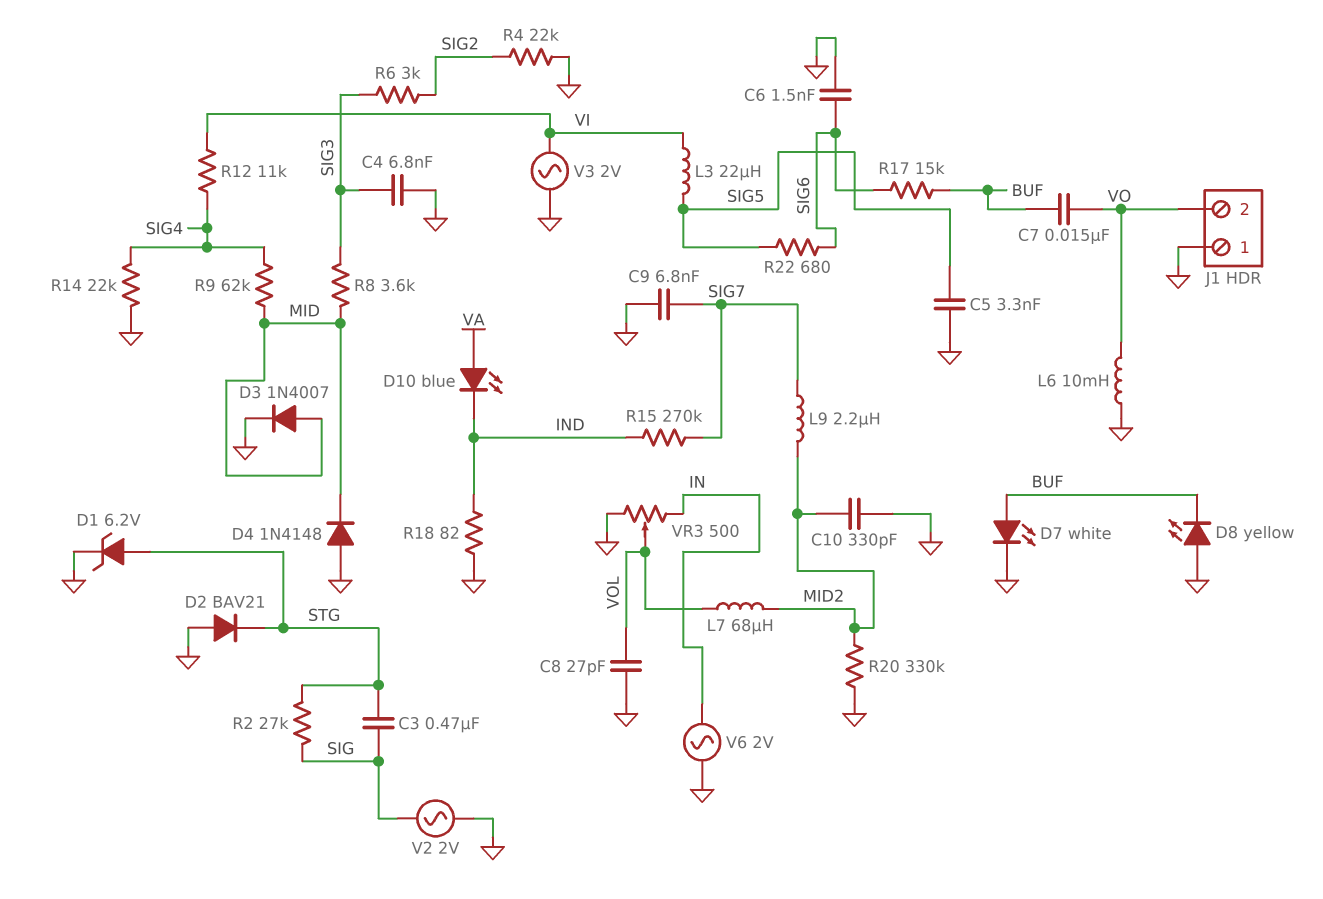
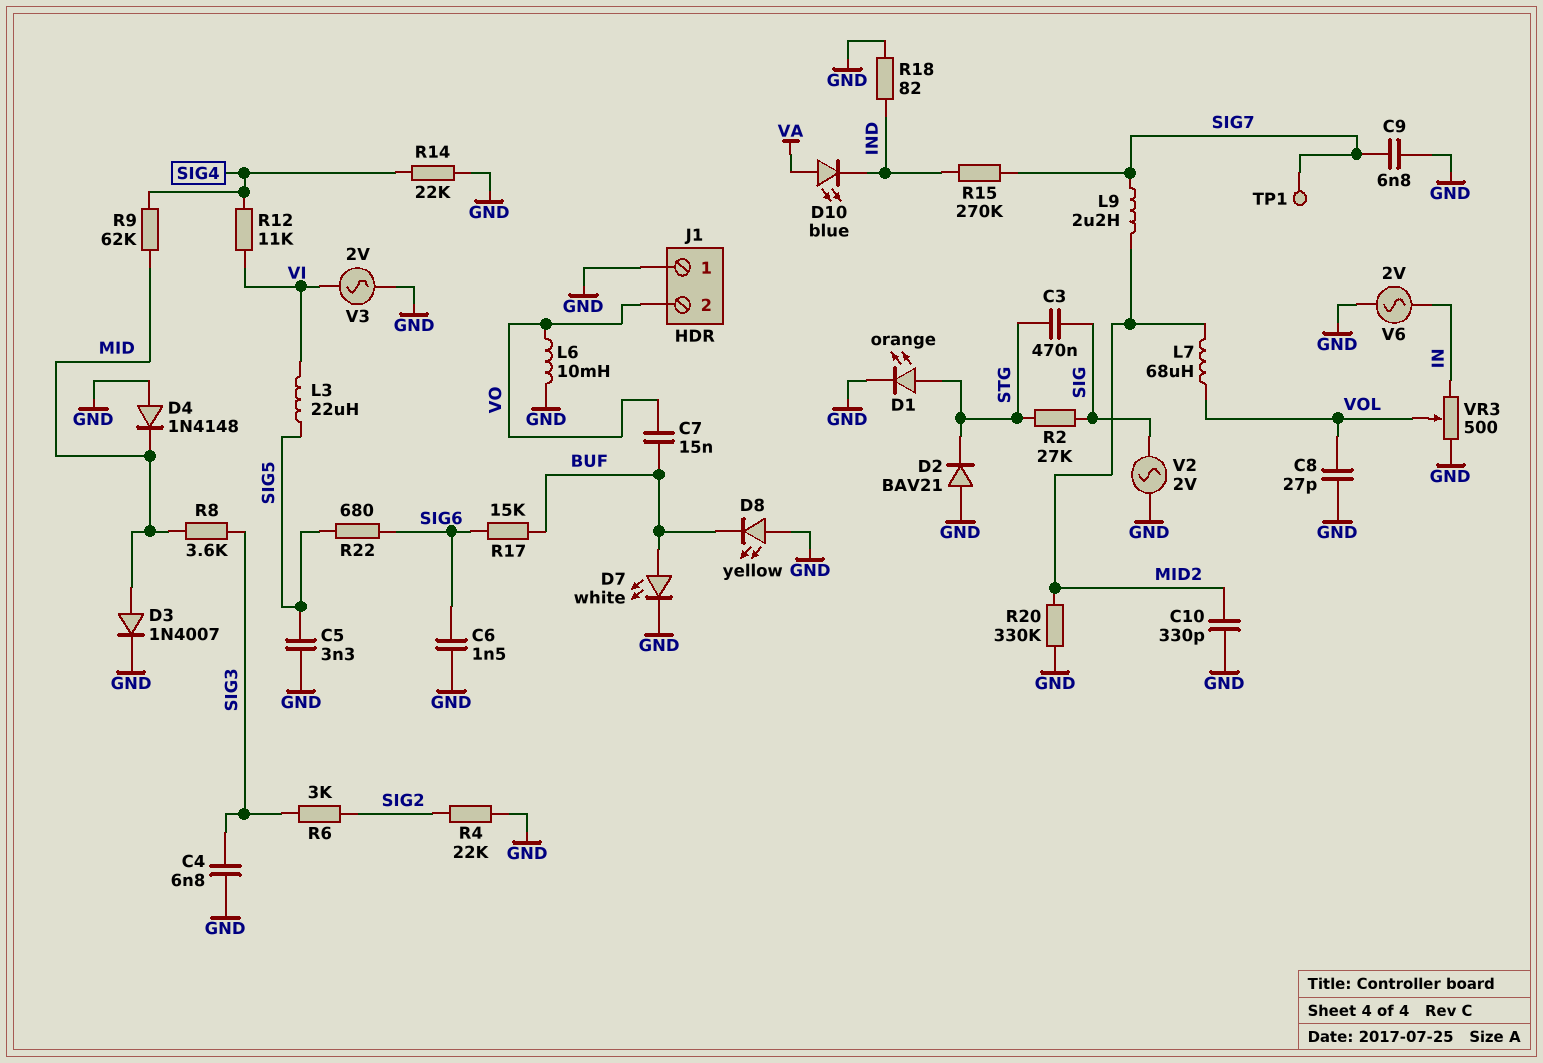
D1: zener 6.2V (A STG, K GND) -> LED orange (A STG, K GND)
TP1: none -> test point (SIG7)

